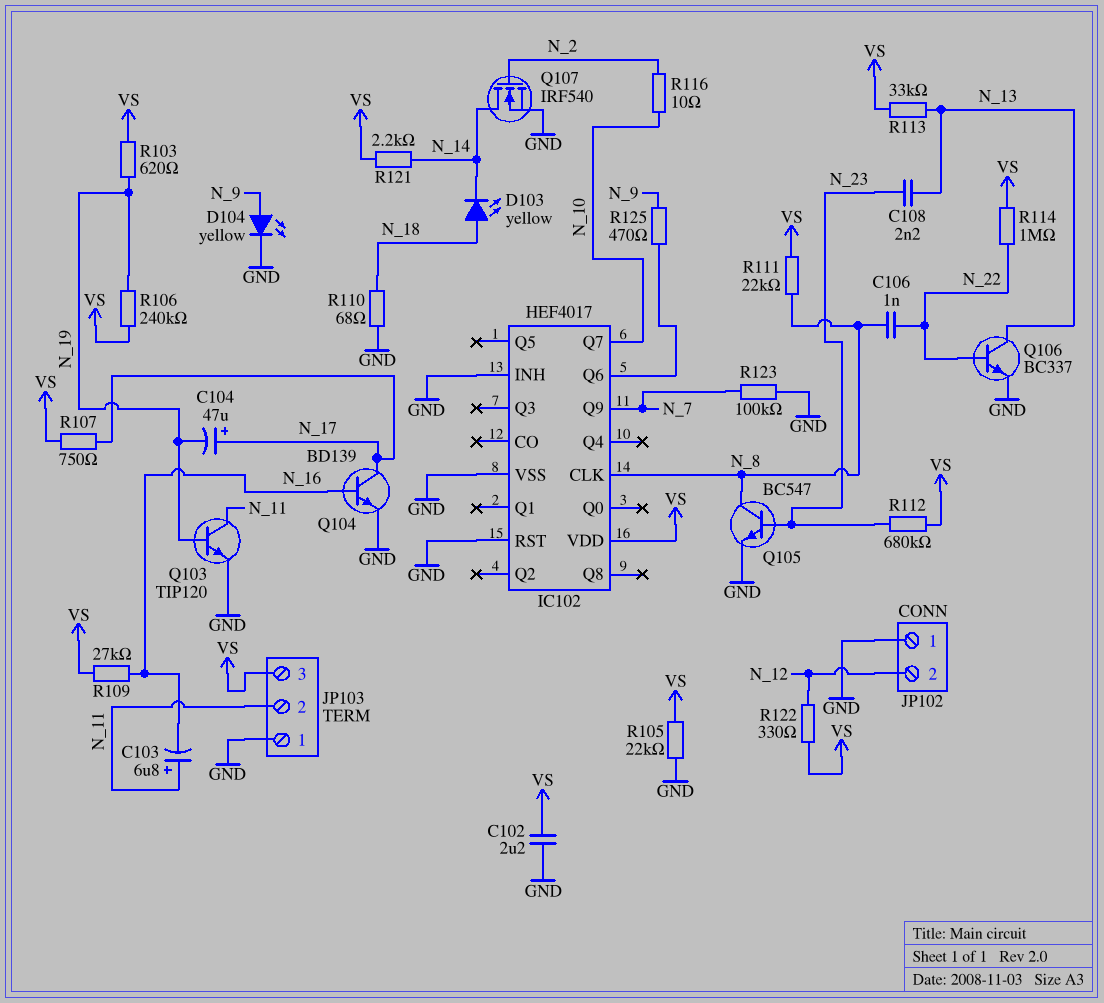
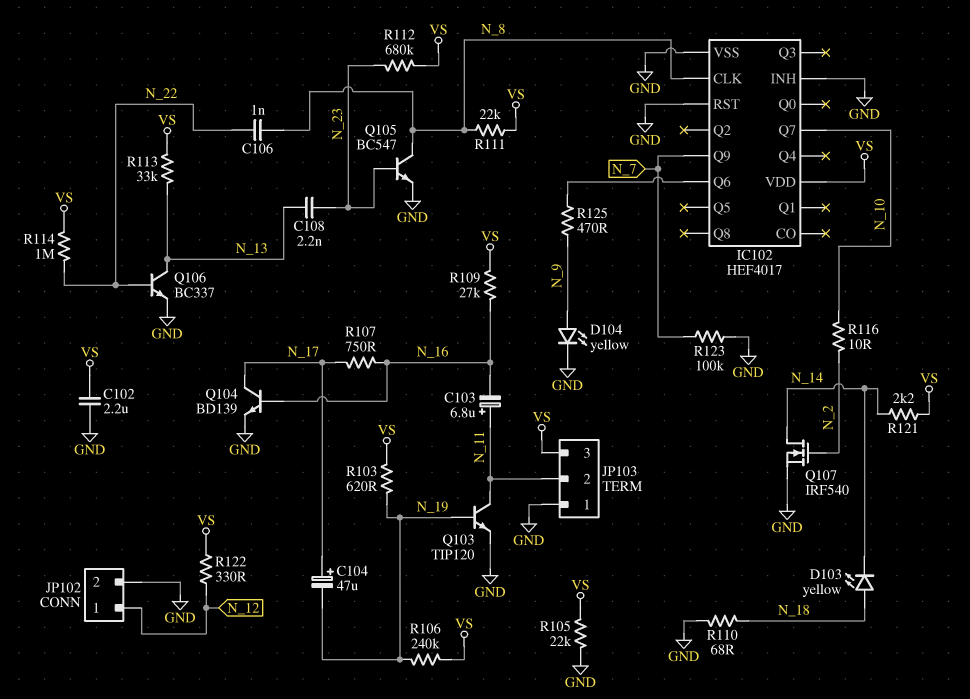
JP102 pin 1: GND -> N_12
JP102 pin 2: N_12 -> GND
R107: 750 (N_17, VS) -> 750 (N_16, N_17)

